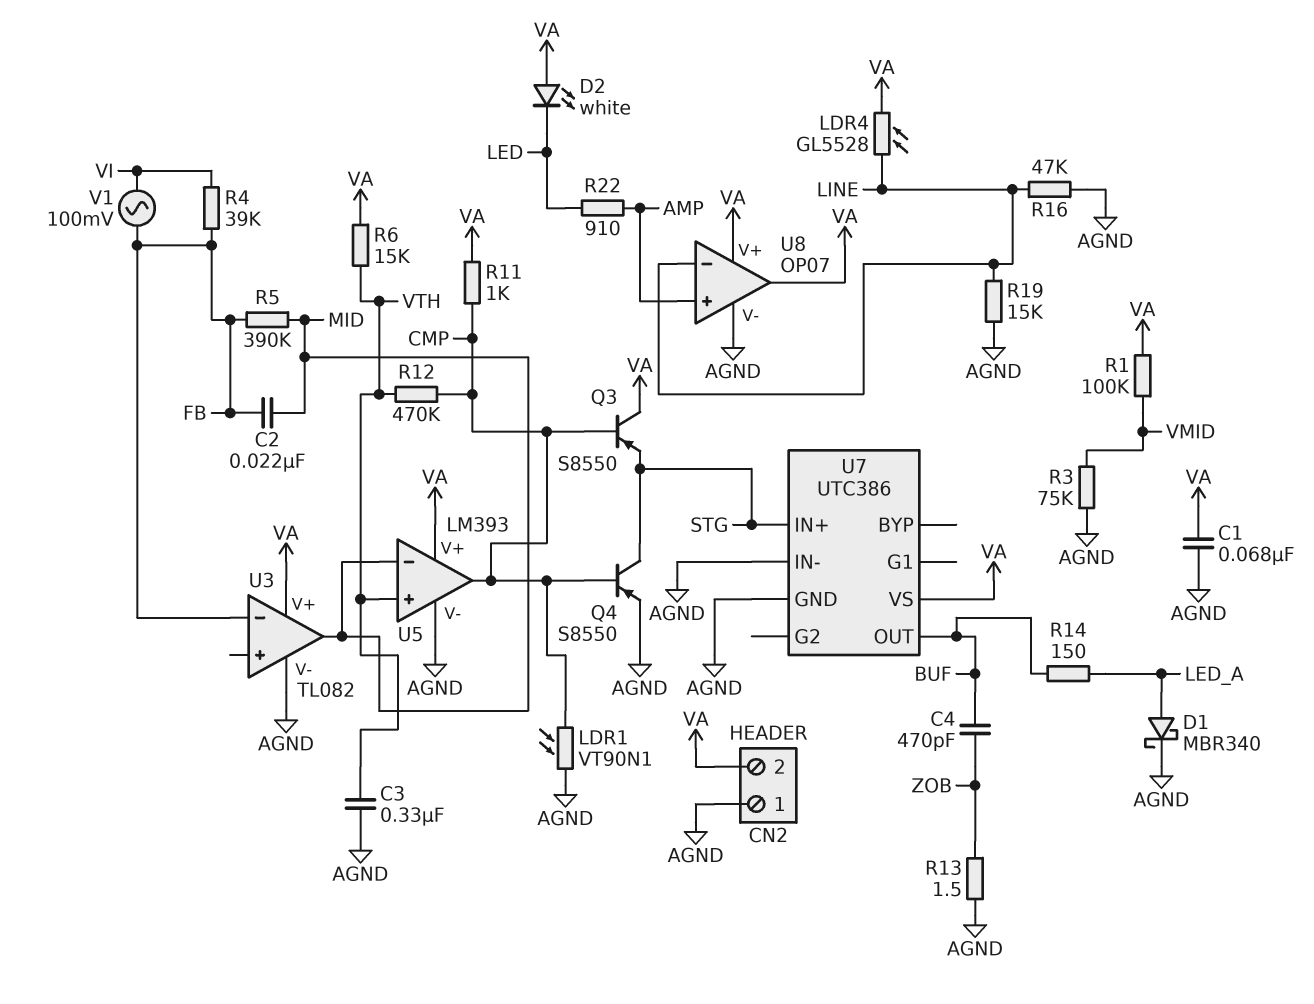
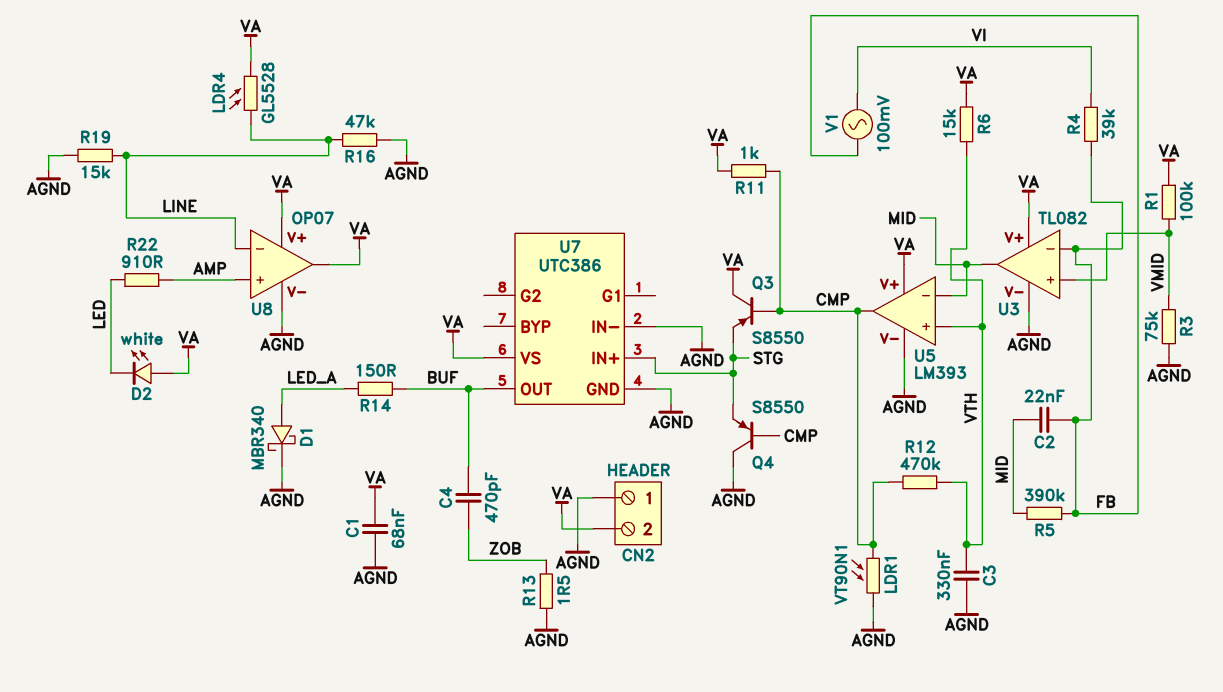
Q4: PNP S8550 (B CMP, C STG, E AGND) -> PNP S8550 (B CMP, C AGND, E STG)
U3 pin in+: none -> VMID

